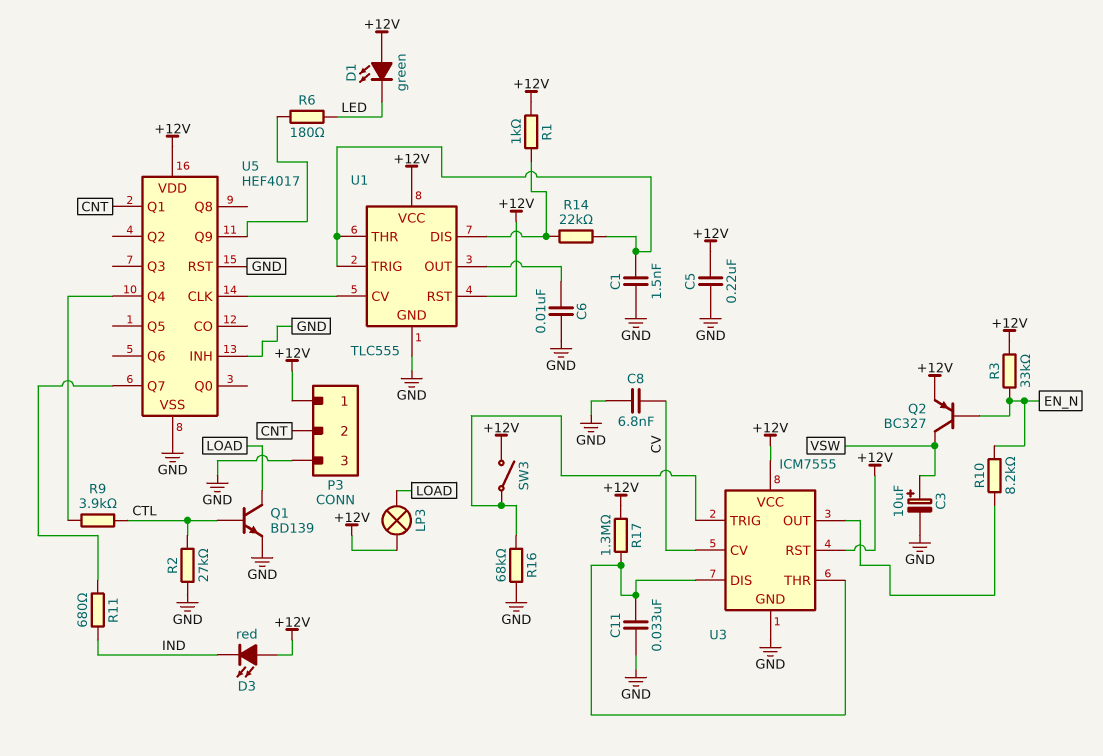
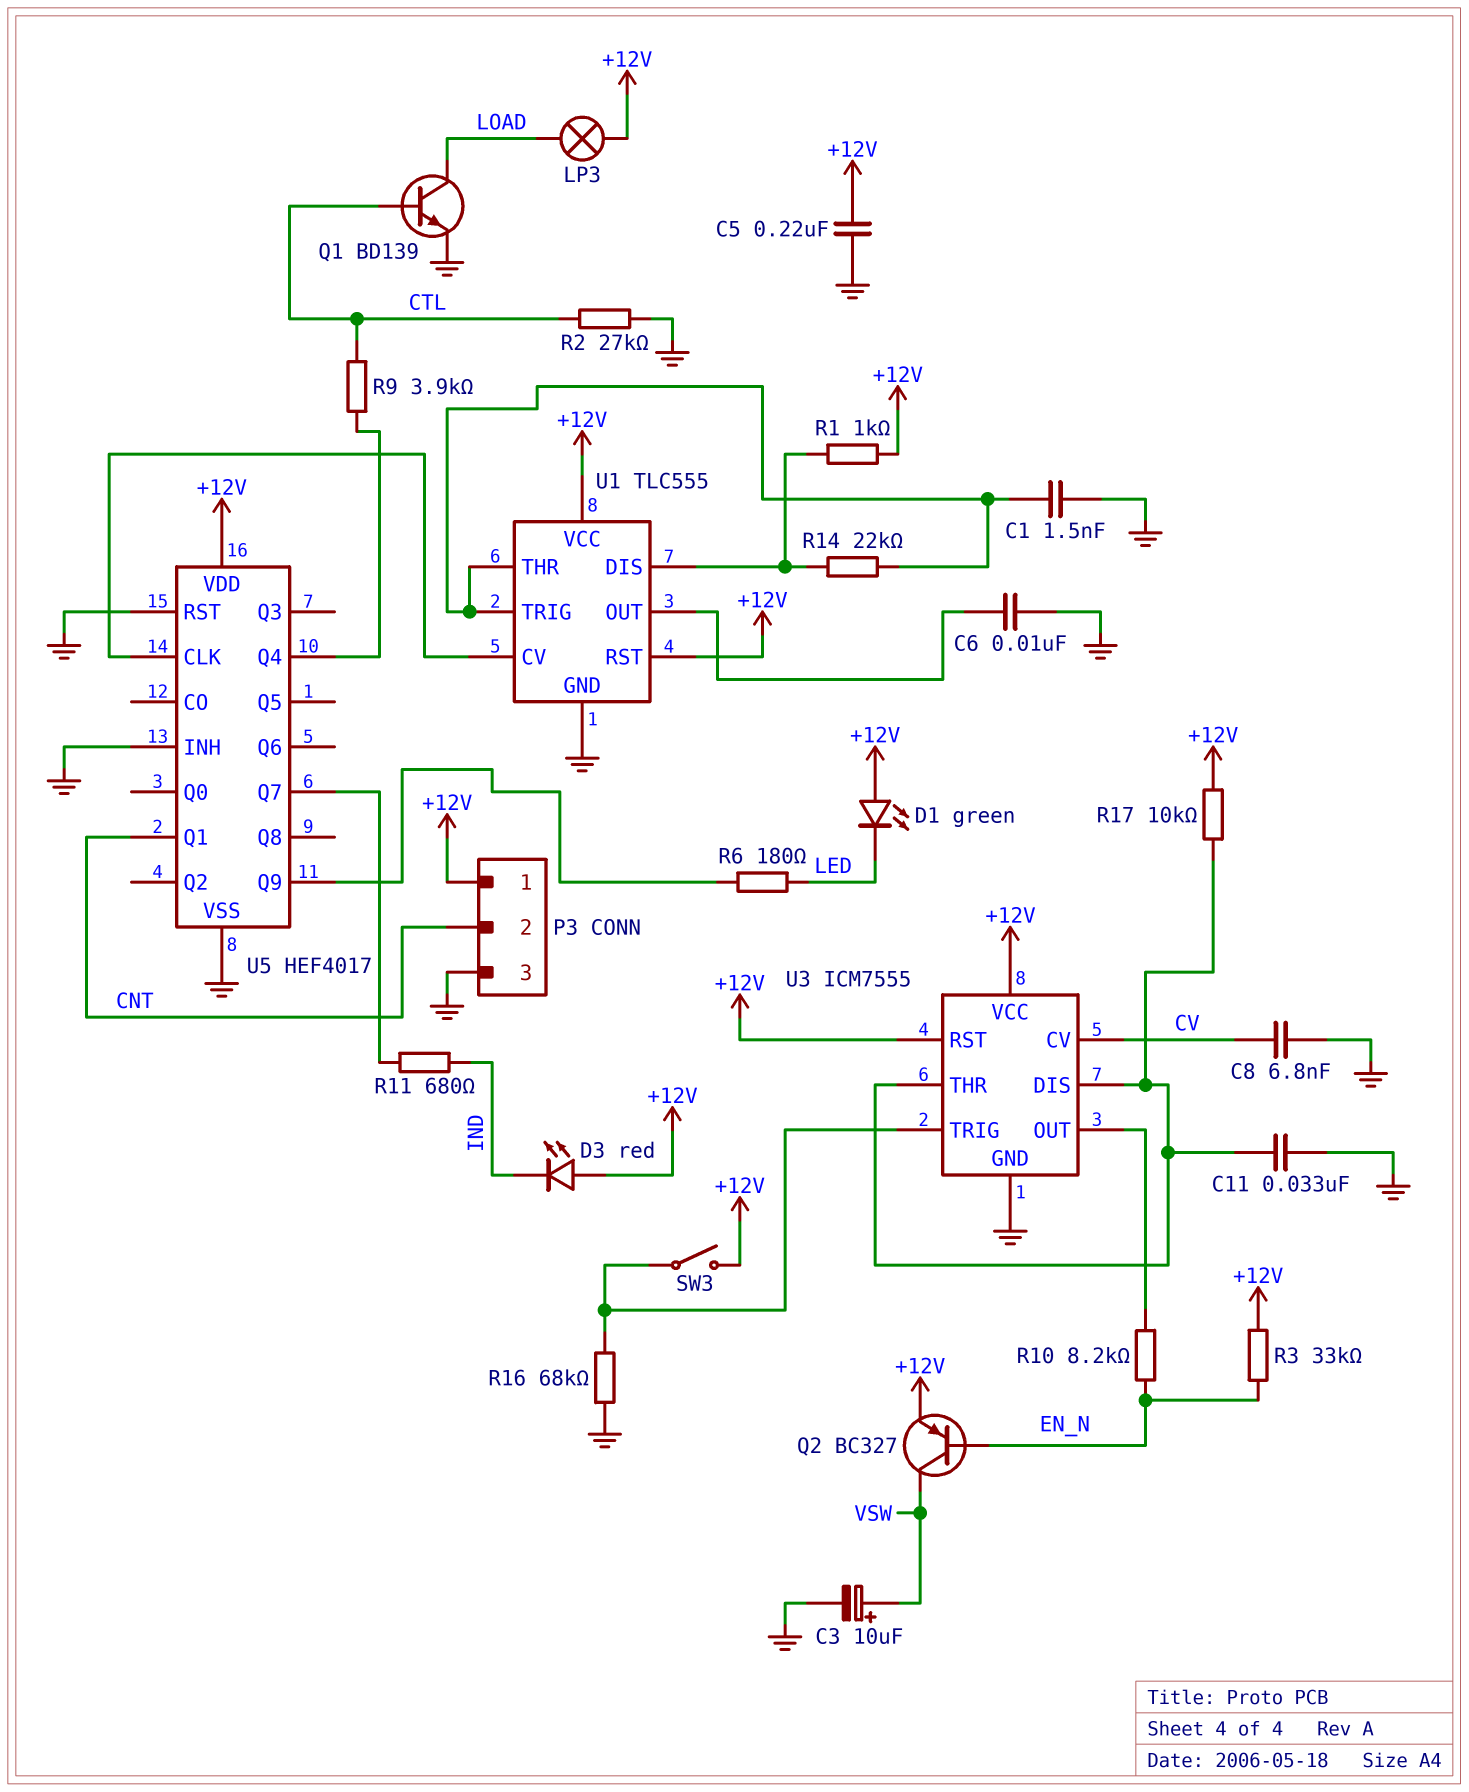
R17: 1.3M (+12V, U3/DIS) -> 10k (+12V, U3/DIS)

